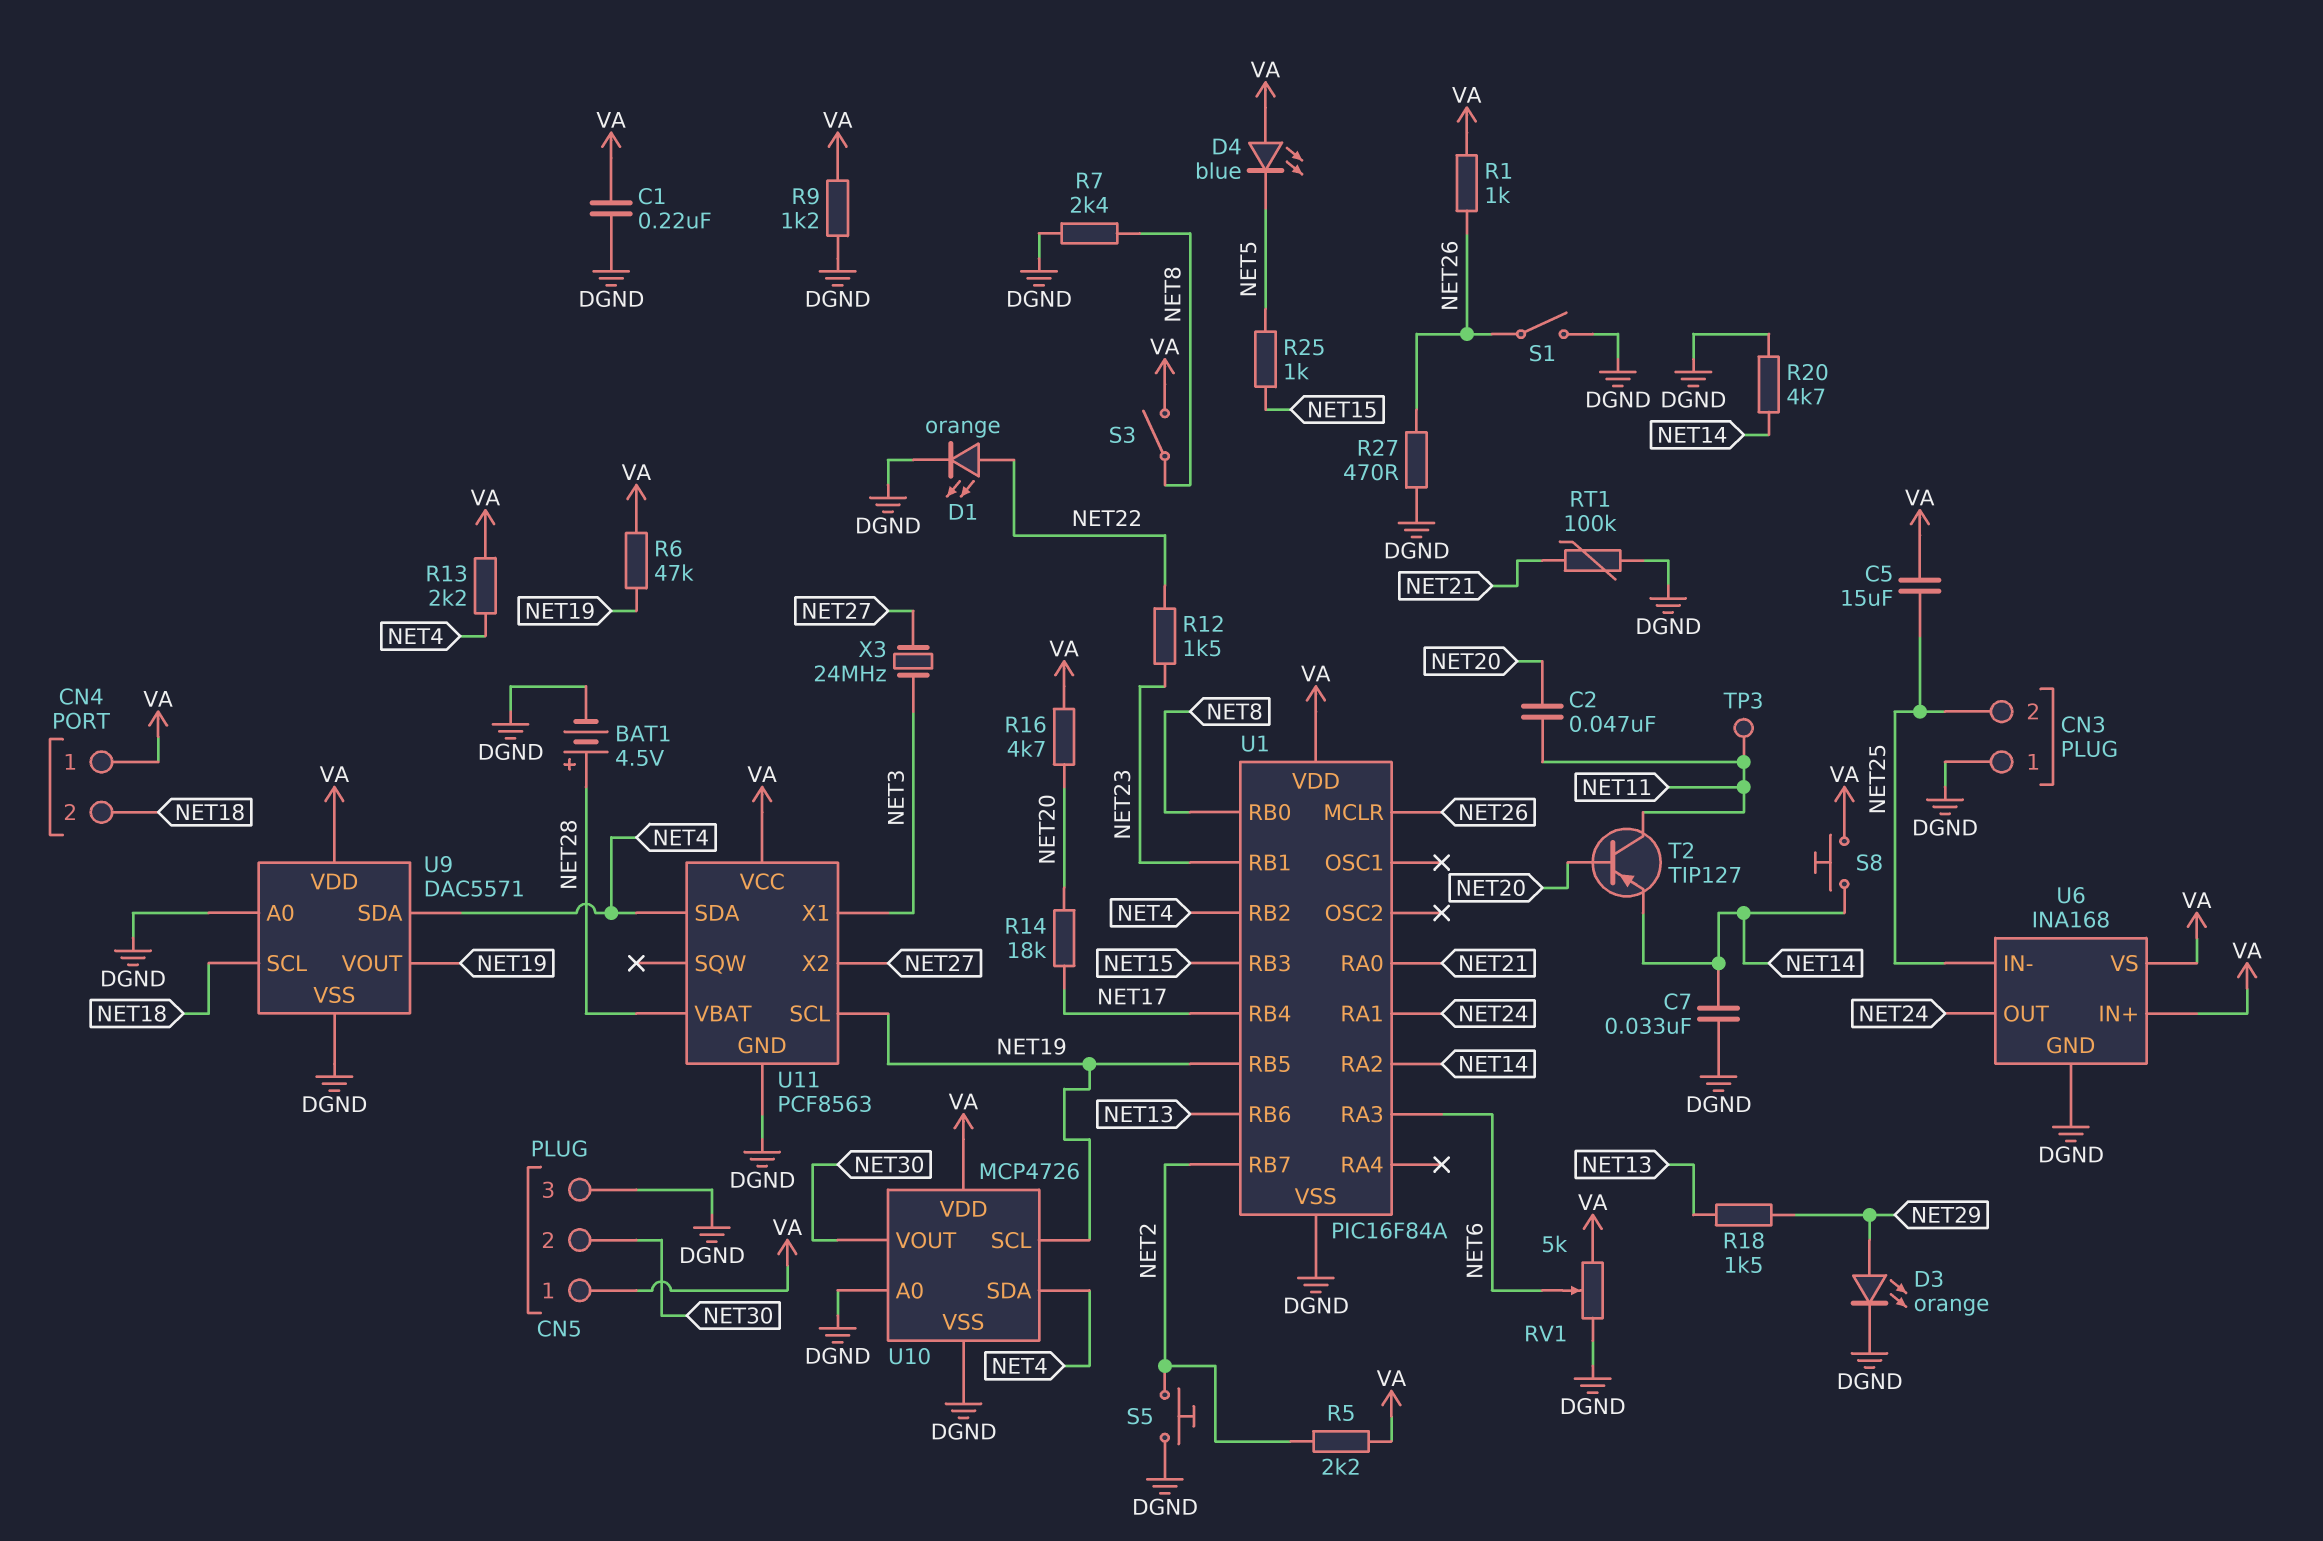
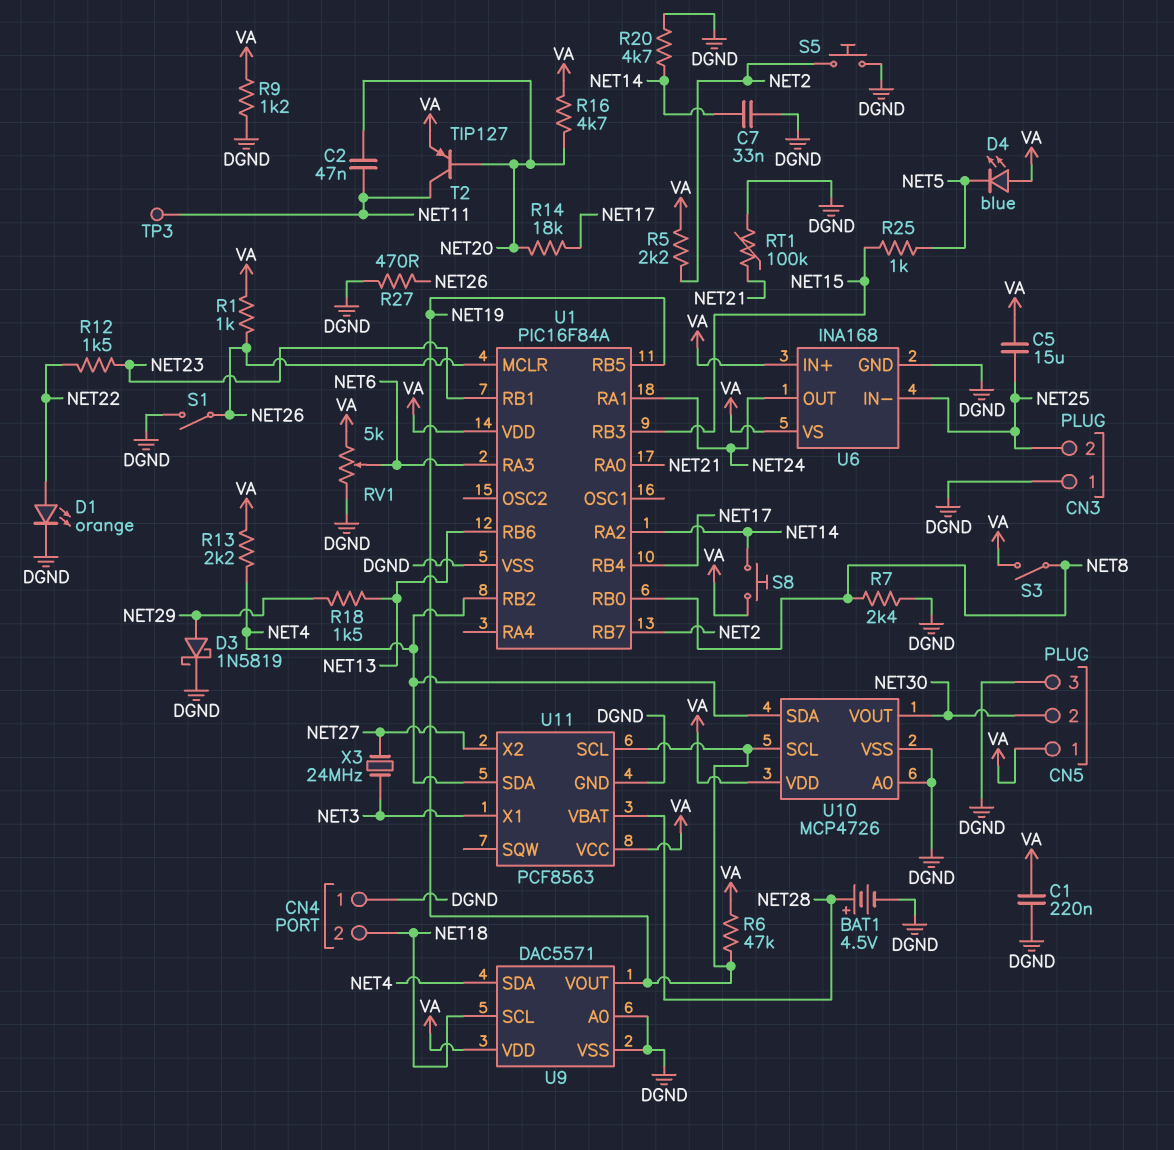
CN4 pin 1: VA -> DGND
D3: LED orange (A NET29, K DGND) -> schottky 1N5819 (A NET29, K DGND)
T2: PNP TIP127 (B NET20, C NET11, E NET14) -> PNP TIP127 (B NET20, C NET11, E VA)

